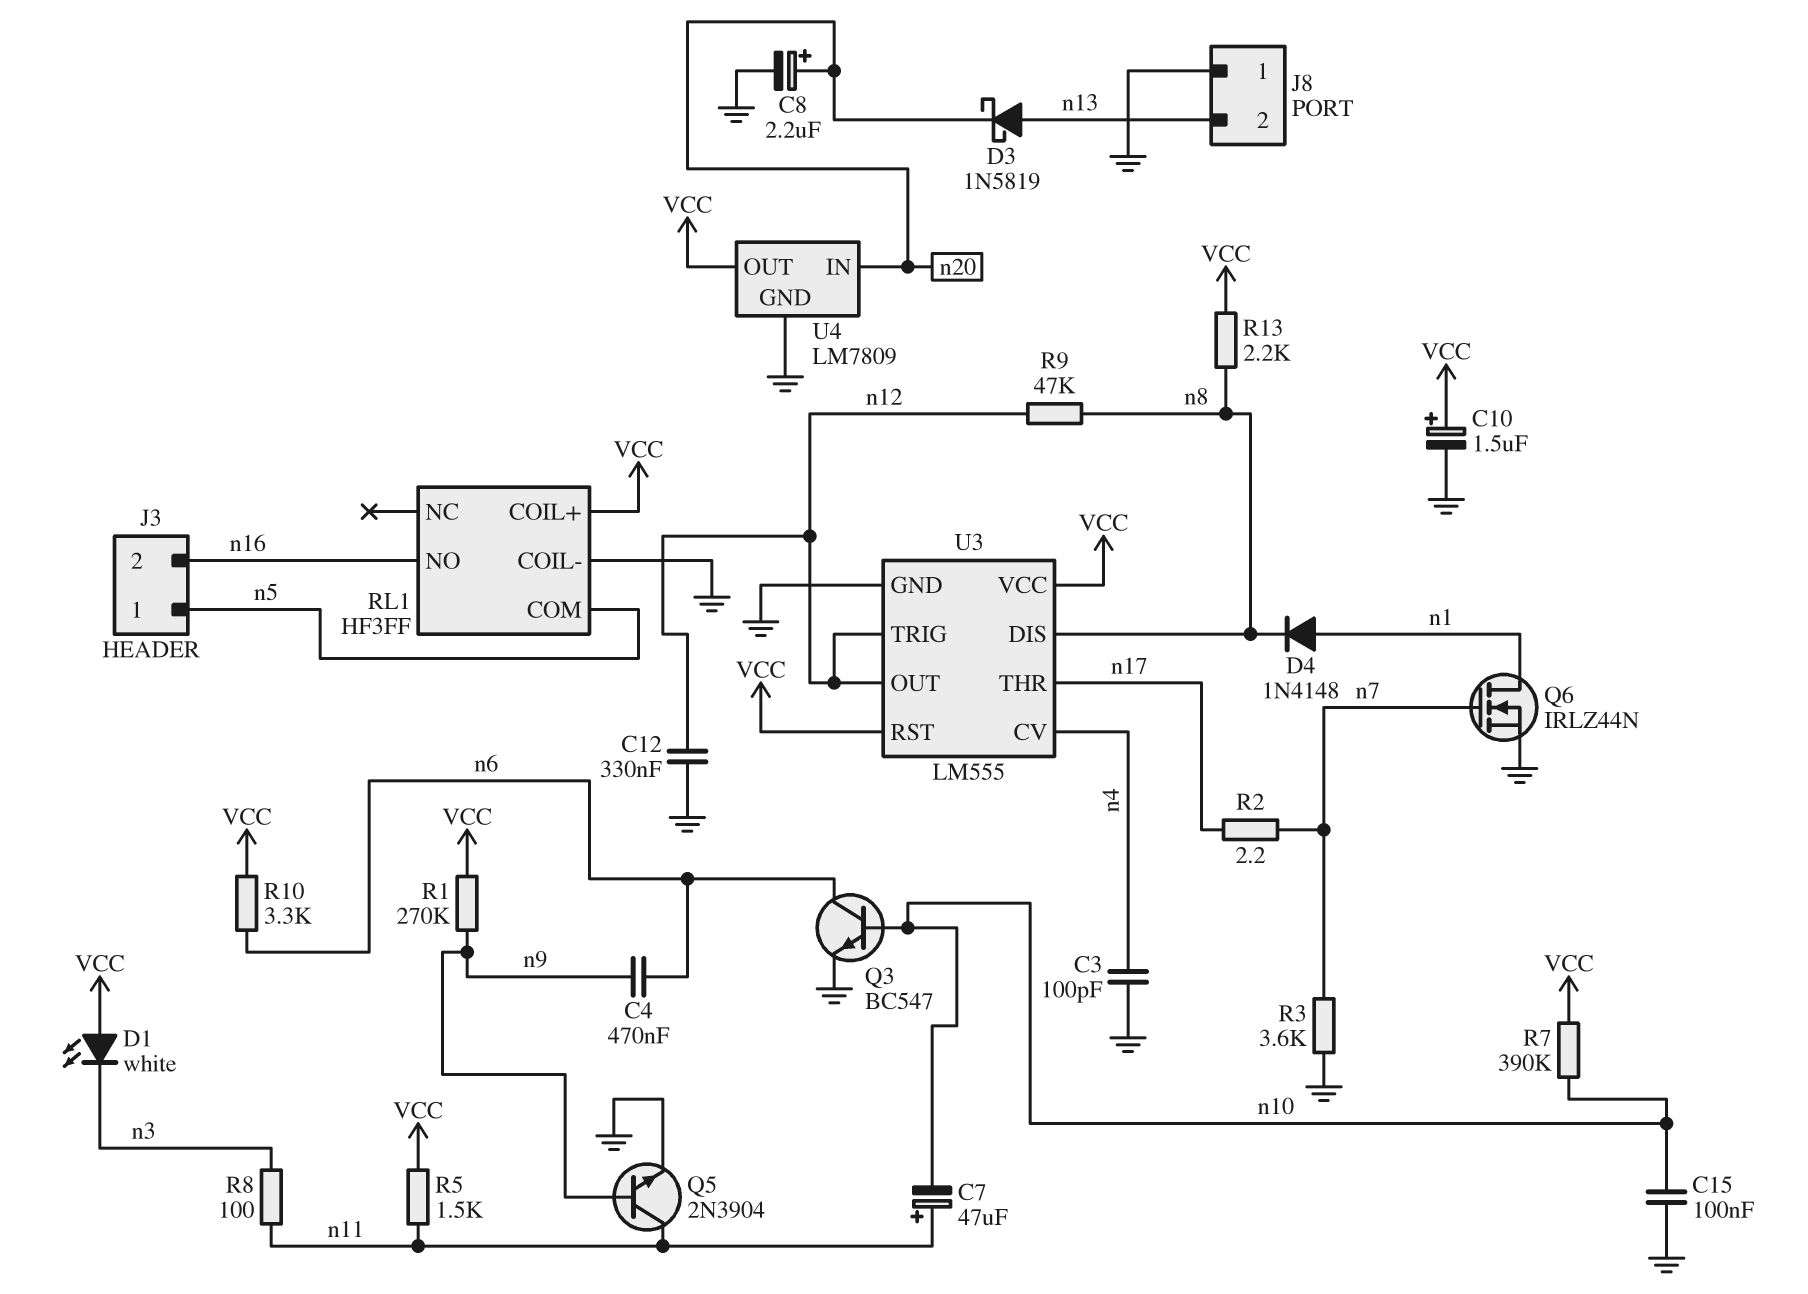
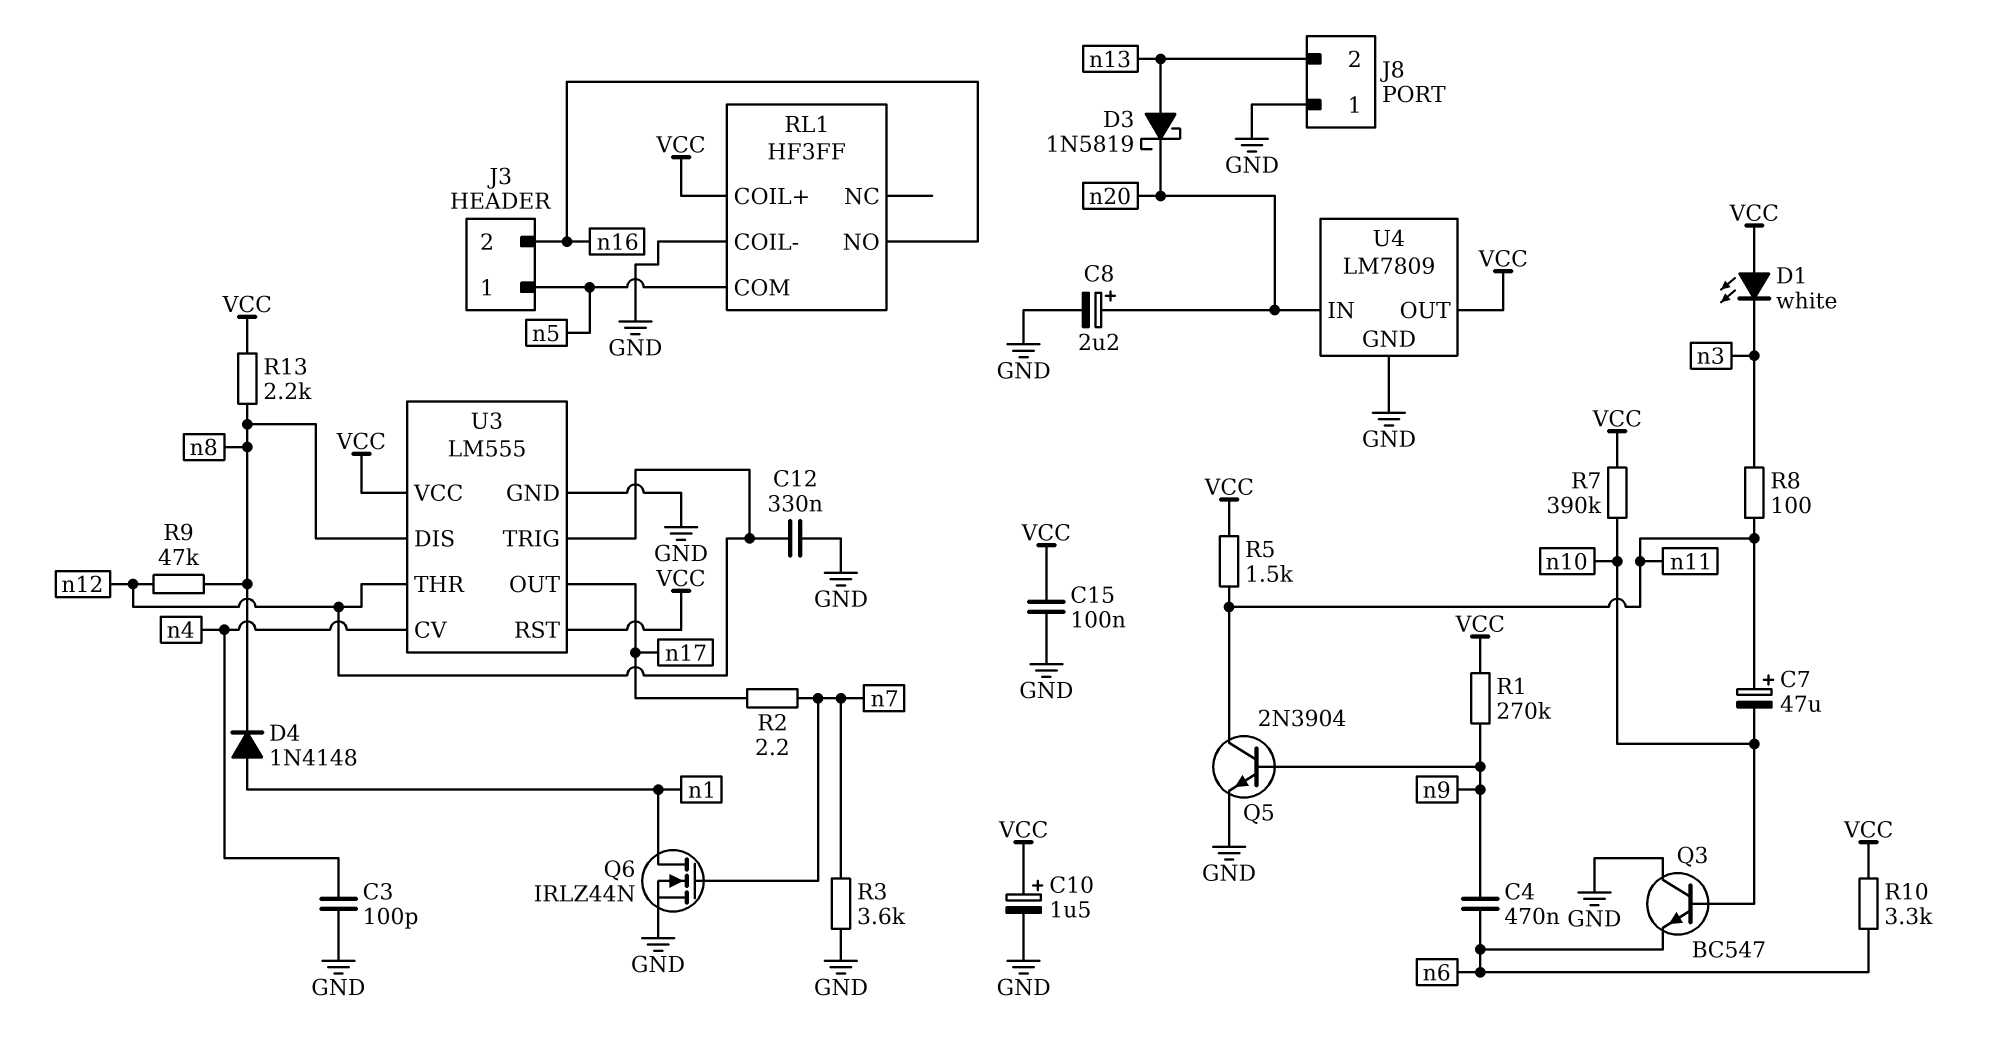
C15: 100nF (GND, n10) -> 100nF (GND, VCC)
Q3: NPN BC547 (B n10, C n6, E GND) -> NPN BC547 (B n10, C GND, E n6)
U3 pin OUT: n12 -> n17
U3 pin THR: n17 -> n12

